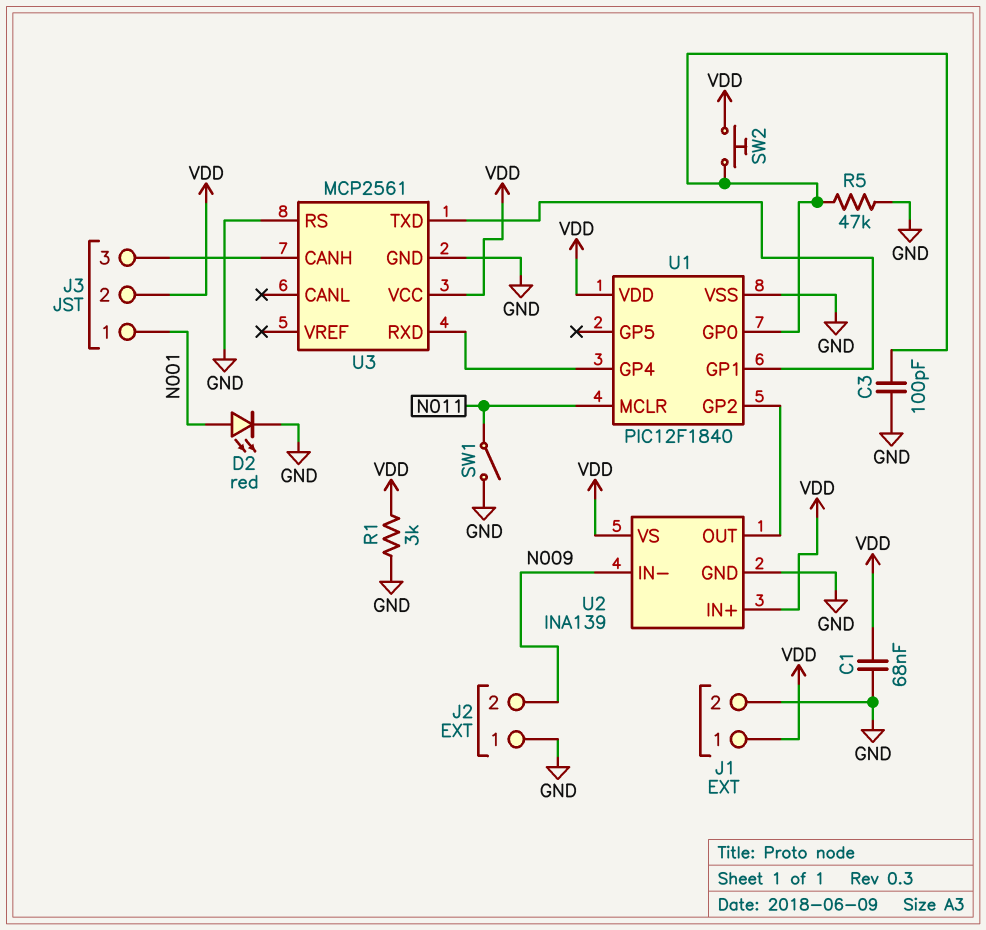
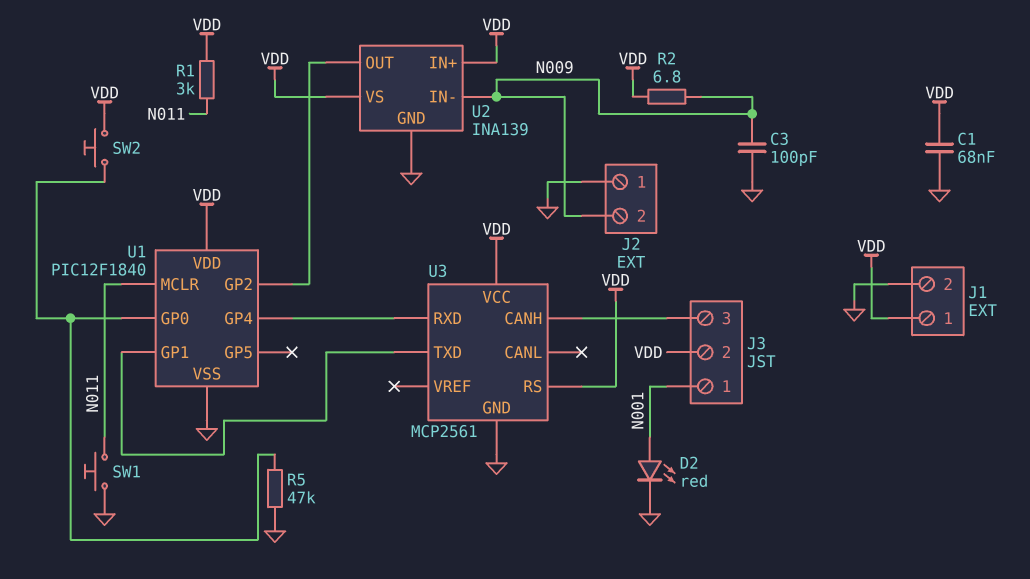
C3: 100pF (GND, U1/GP0) -> 100pF (GND, N009)
R1: 3k (GND, VDD) -> 3k (N011, VDD)
R2: none -> 6.8 (N009, VDD)
SW1: switch (GND, N011) -> button (GND, N011)
U3 pin RS: GND -> VDD

